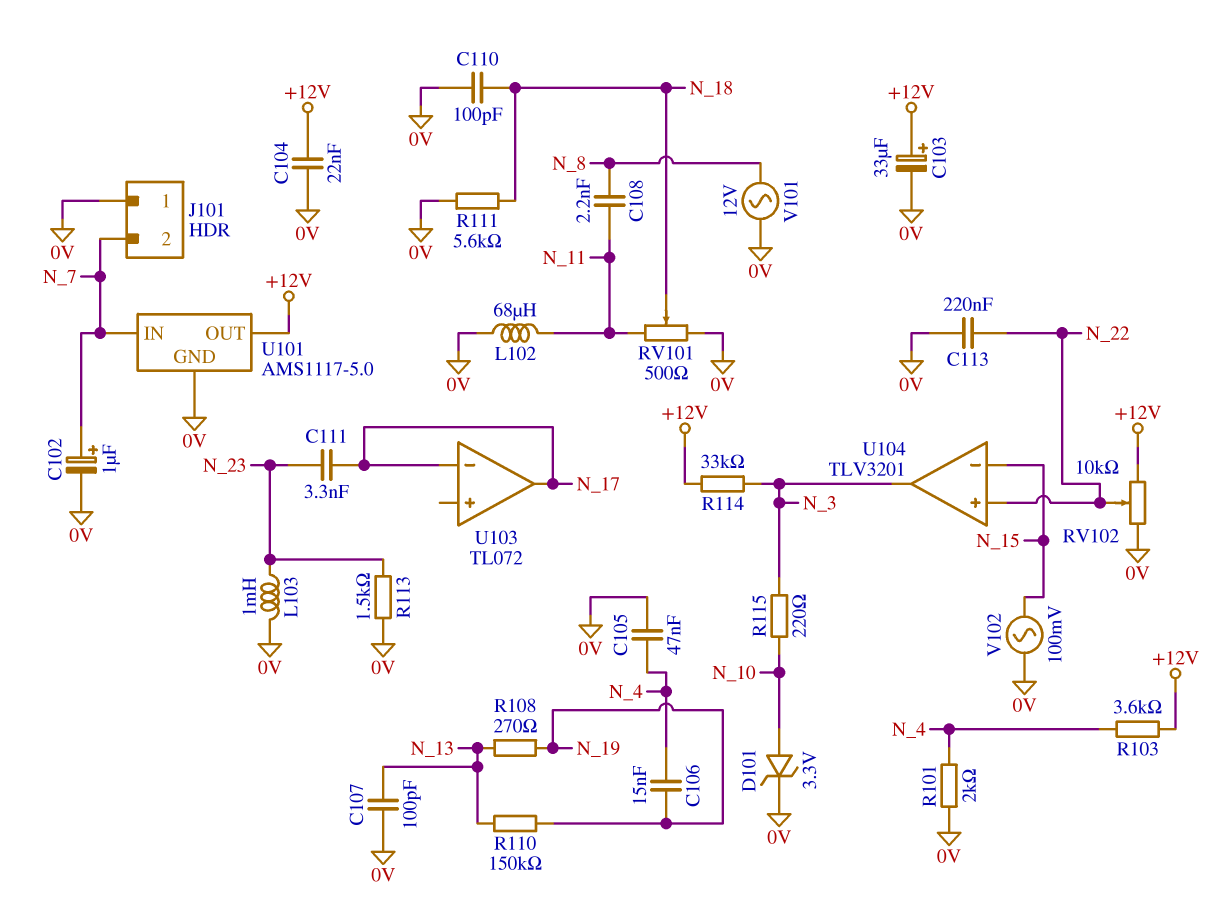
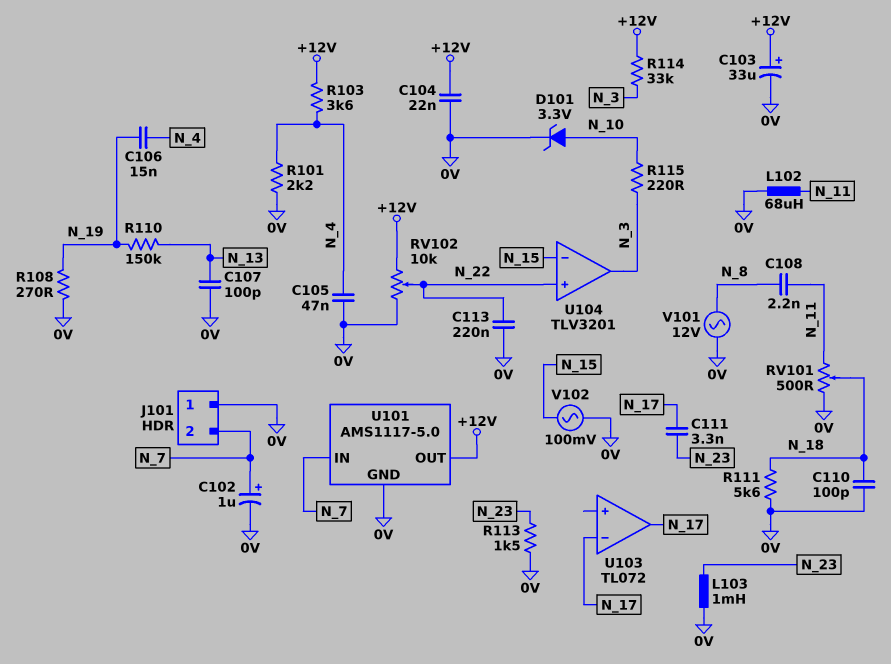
R101: 2k (0V, N_4) -> 2.2k (0V, N_4)
R108: 270 (N_13, N_19) -> 270 (0V, N_19)

